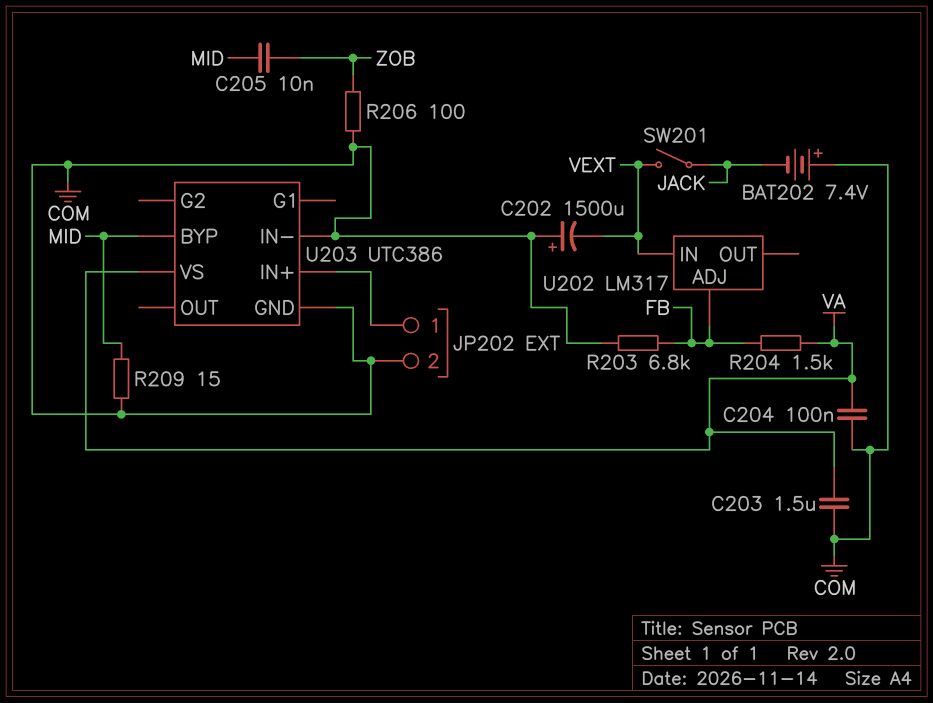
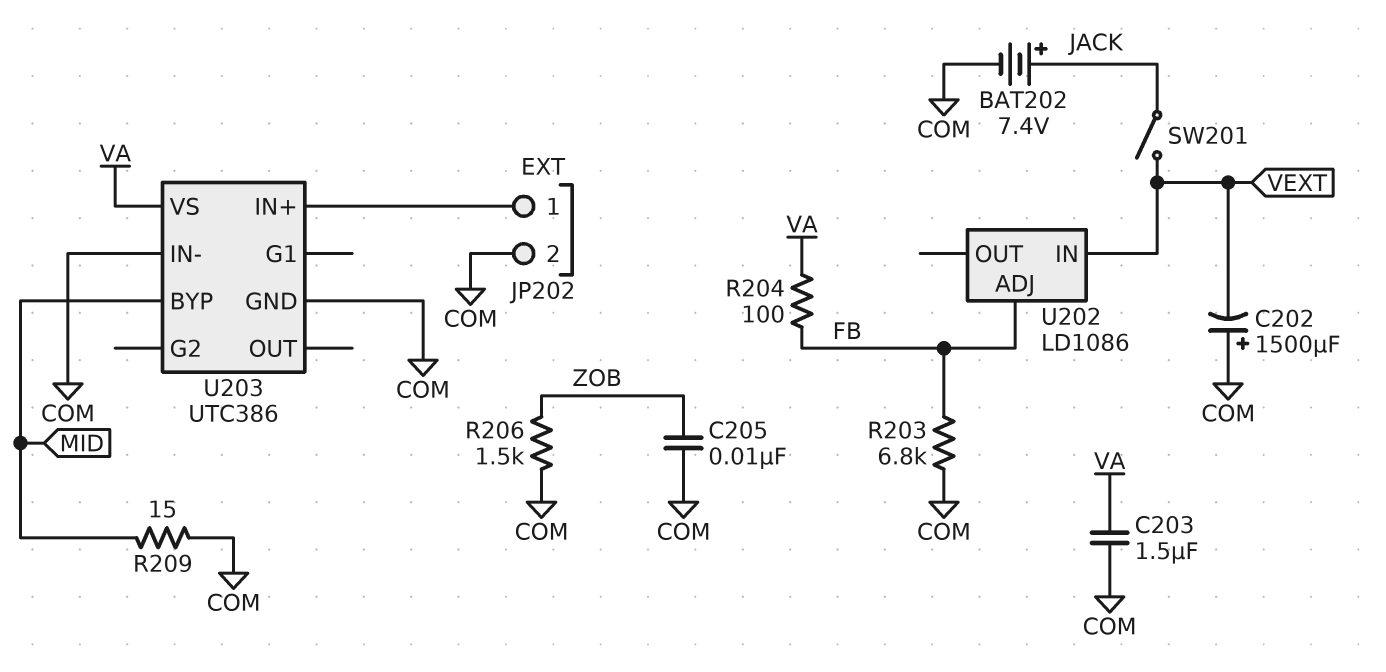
BAT202: 7.4V (plus COM, minus JACK) -> 7.4V (plus JACK, minus COM)
C204: 100nF (COM, VA) -> none
C205: 10nF (MID, ZOB) -> 10nF (COM, ZOB)
R204: 1.5k (FB, VA) -> 100 (FB, VA)
R206: 100 (COM, ZOB) -> 1.5k (COM, ZOB)
U202: LM317 -> LD1086

